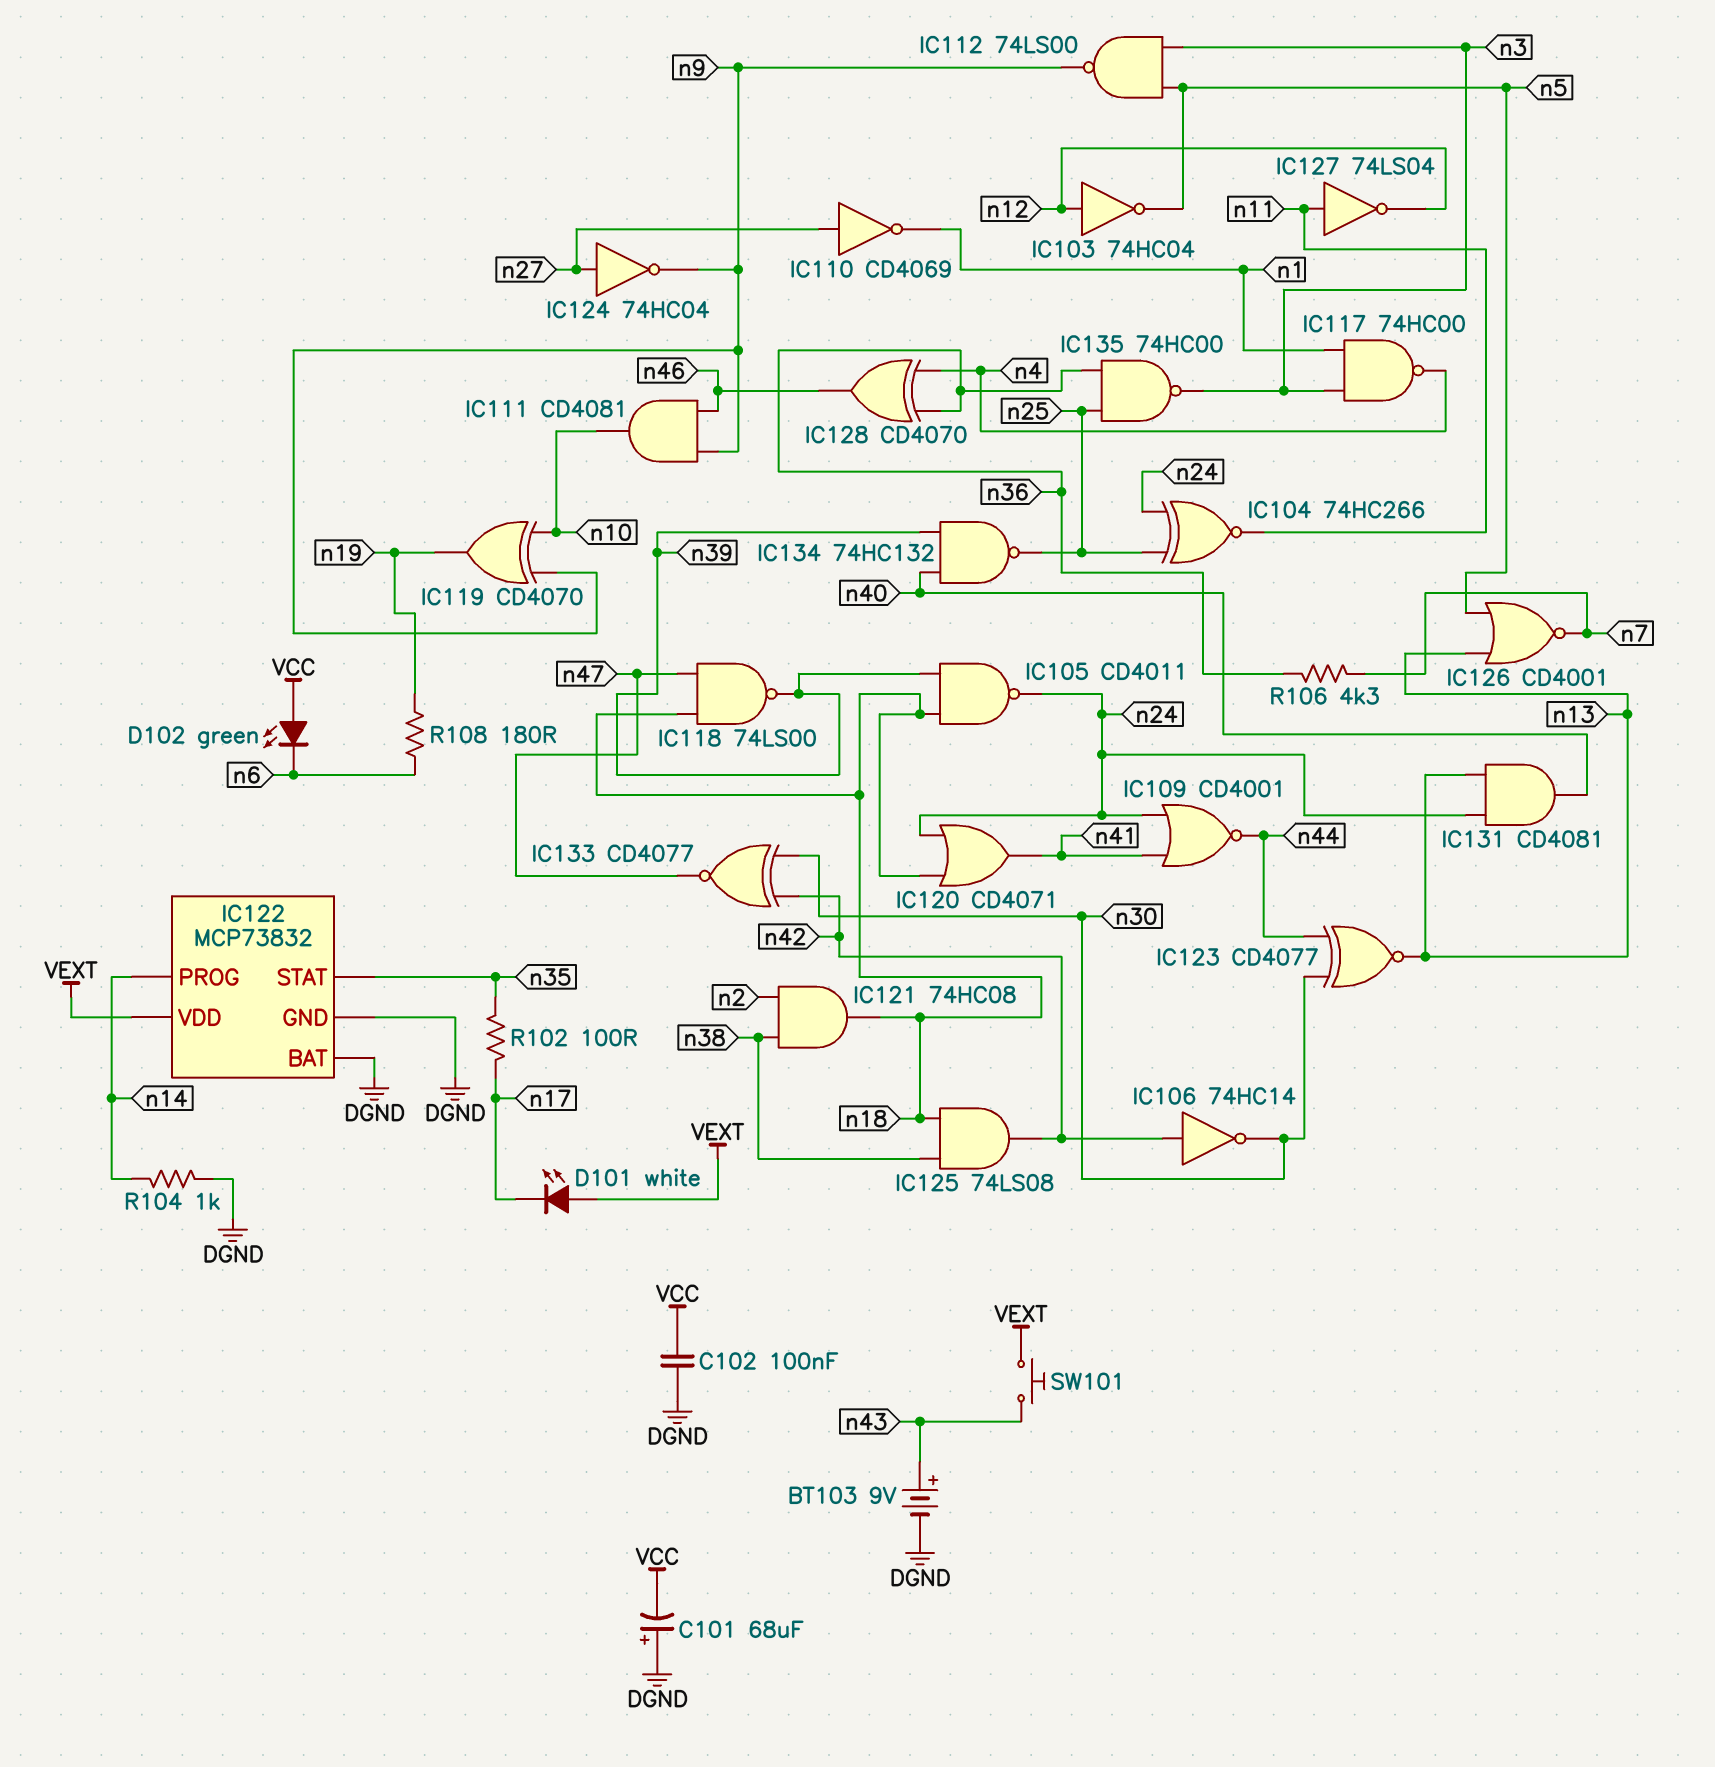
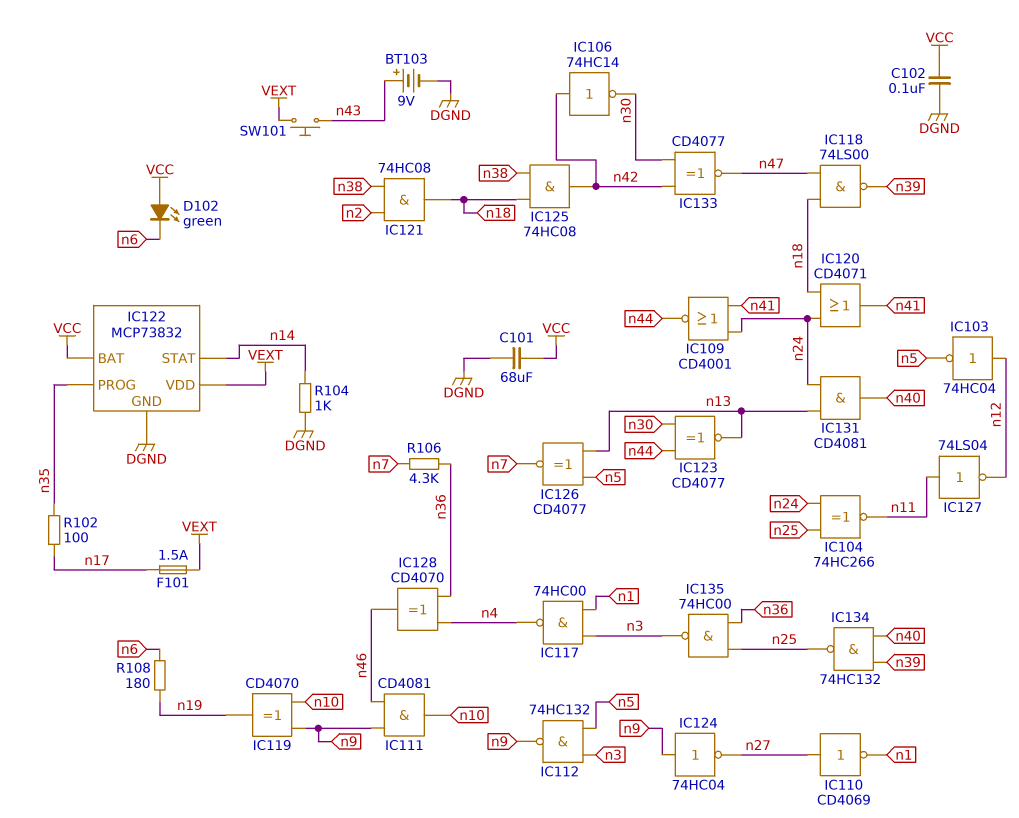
C101: 68uF (plus DGND, minus VCC) -> 68uF (DGND, VCC)
D101: LED white (A VEXT, K n17) -> none
F101: none -> 1.5A (VEXT, n17)
IC105: NAND CD4011 (in n18, in n39, out n24) -> none
IC112: NAND 74LS00 (in n3, in n5, out n9) -> NAND 74HC132 (in n3, in n5, out n9)
IC122 pin BAT: DGND -> VCC
IC122 pin PROG: n14 -> n35
IC122 pin STAT: n35 -> n14
IC124: NOT 74HC04 (in n27, out n9) -> NOT 74HC04 (in n9, out n27)
IC125: AND 74LS08 (in n18, in n38, out n42) -> AND 74HC08 (in n18, in n38, out n42)
IC126: NOR CD4001 (in n5, in n13, out n7) -> XNOR CD4077 (in n5, in n13, out n7)

